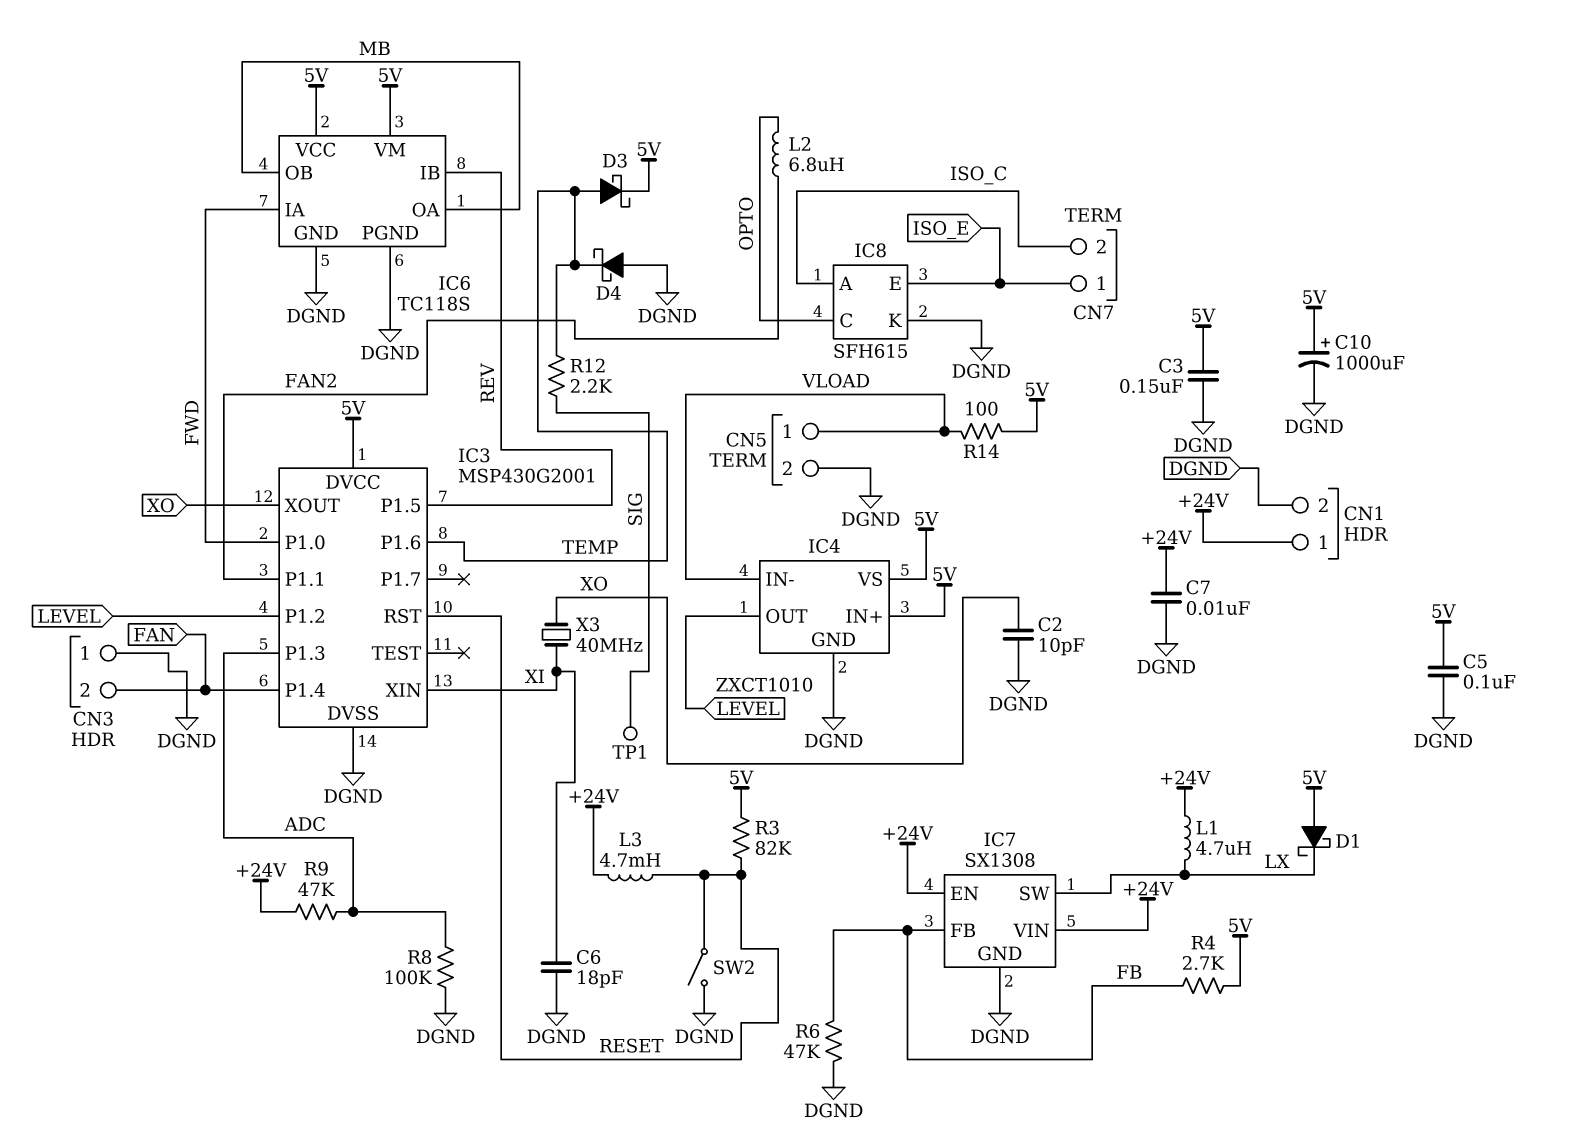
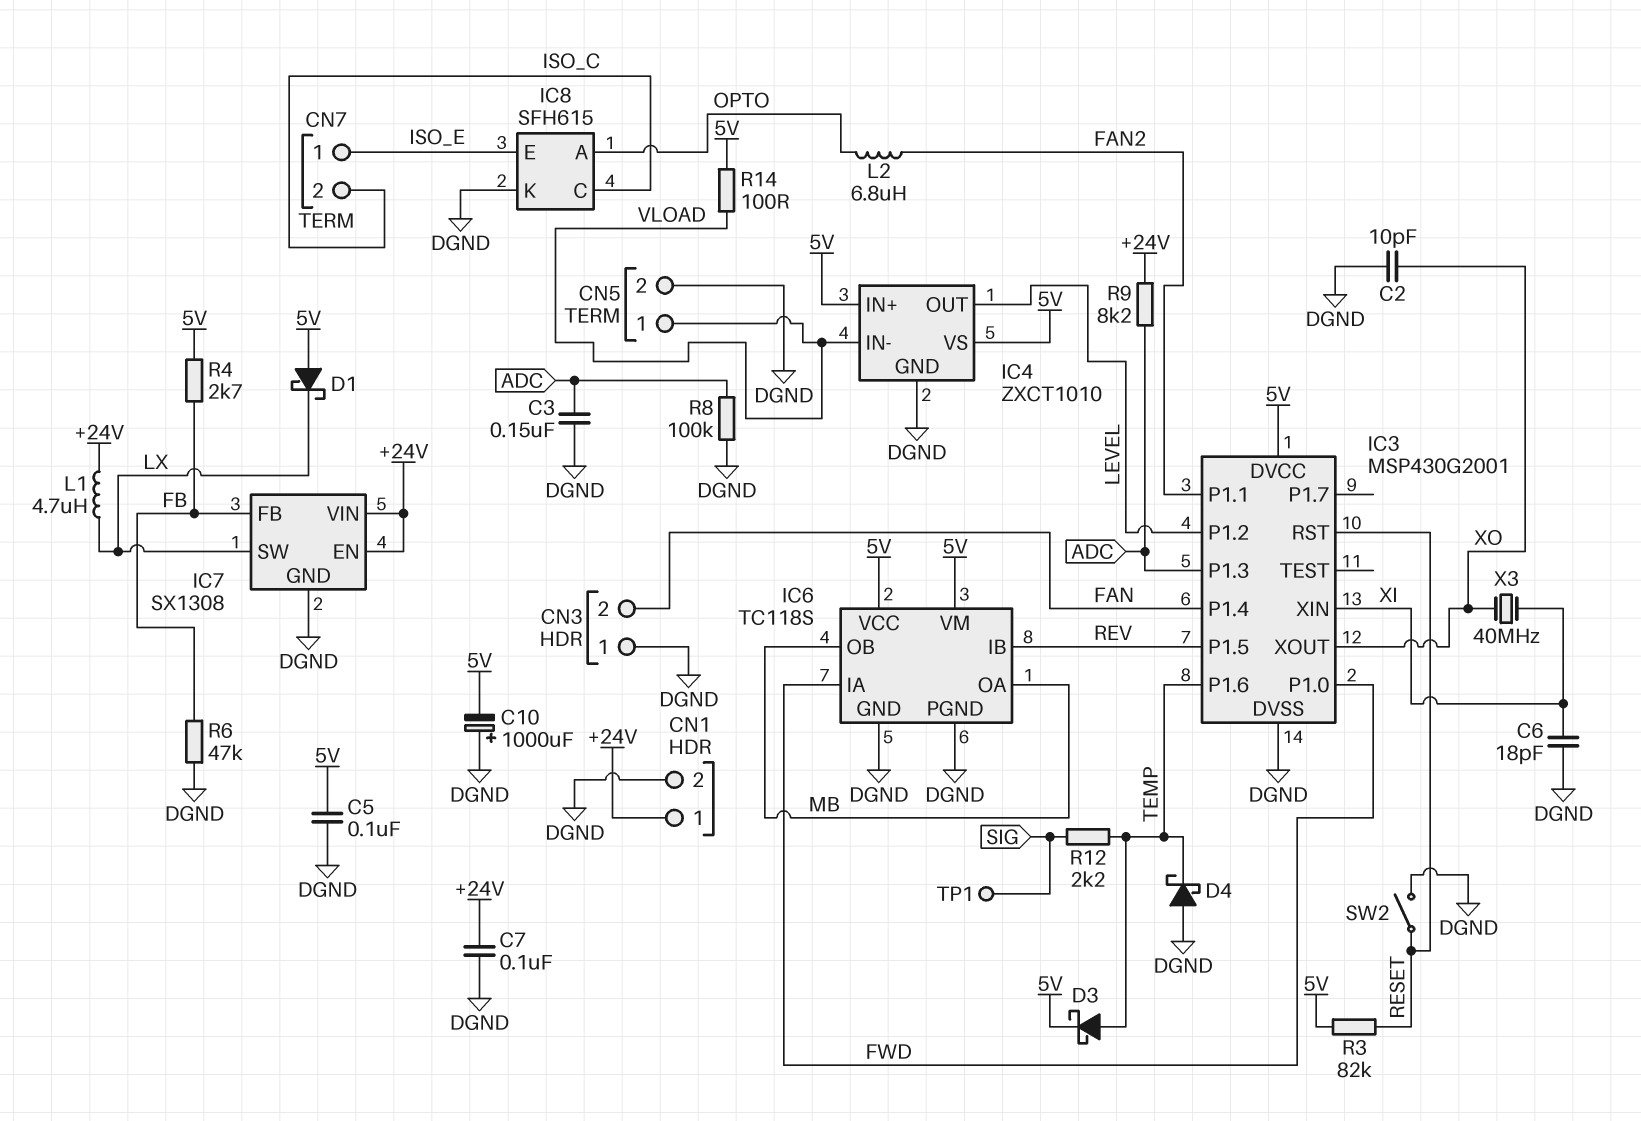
C3: 150nF (5V, DGND) -> 150nF (ADC, DGND)
C7: 10nF (+24V, DGND) -> 100nF (+24V, DGND)
C10: 1000uF (plus 5V, minus DGND) -> 1000uF (plus DGND, minus 5V)
IC8 pin A: ISO_C -> OPTO
IC8 pin C: OPTO -> ISO_C
L3: 4.7mH (+24V, RESET) -> none
R9: 47k (+24V, ADC) -> 8.2k (+24V, ADC)

